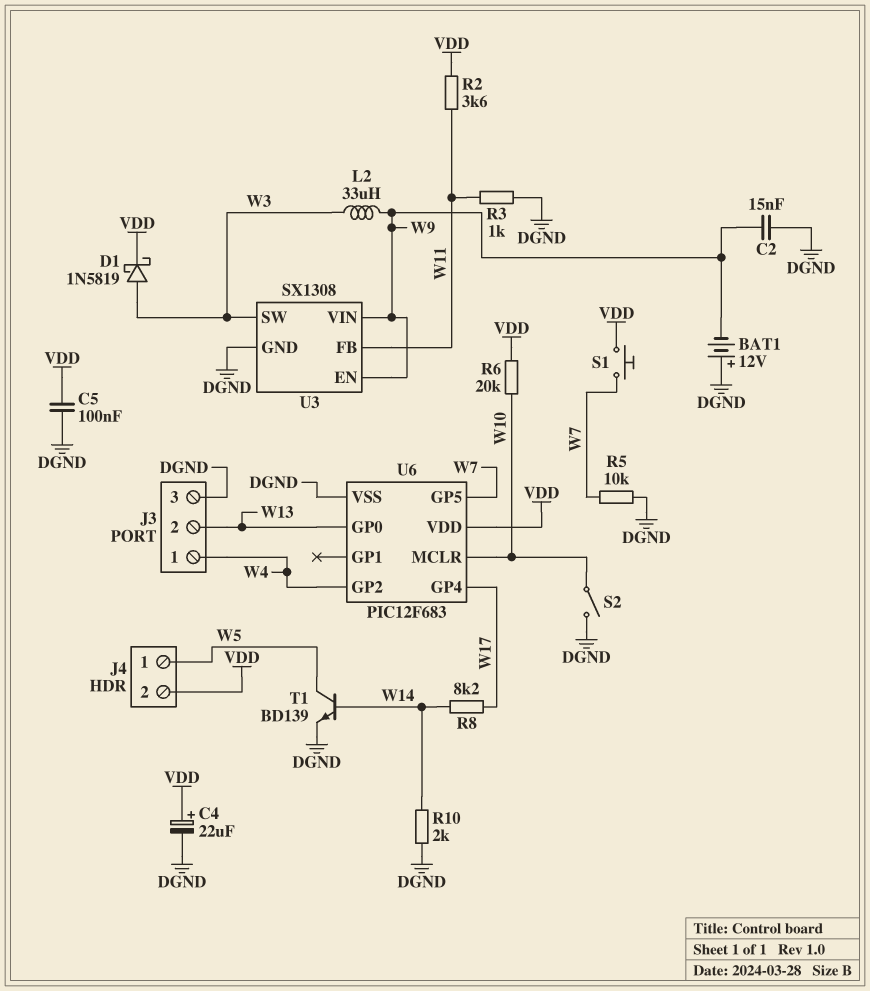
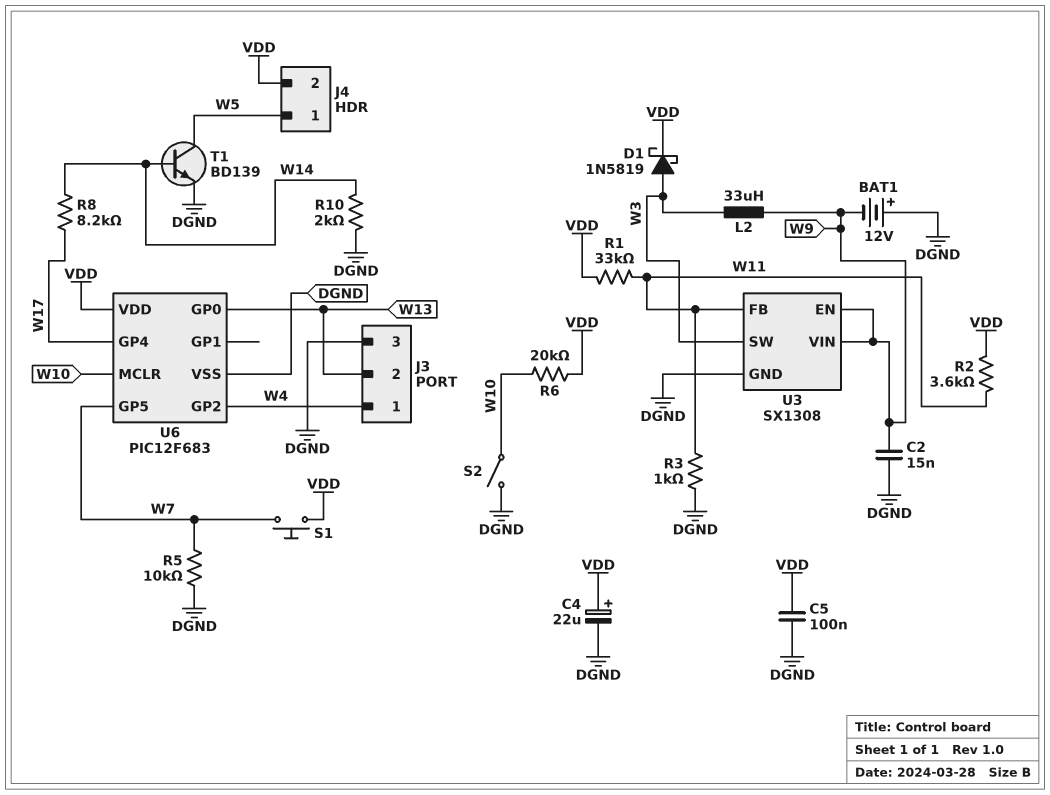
R1: none -> 33k (VDD, W11)

